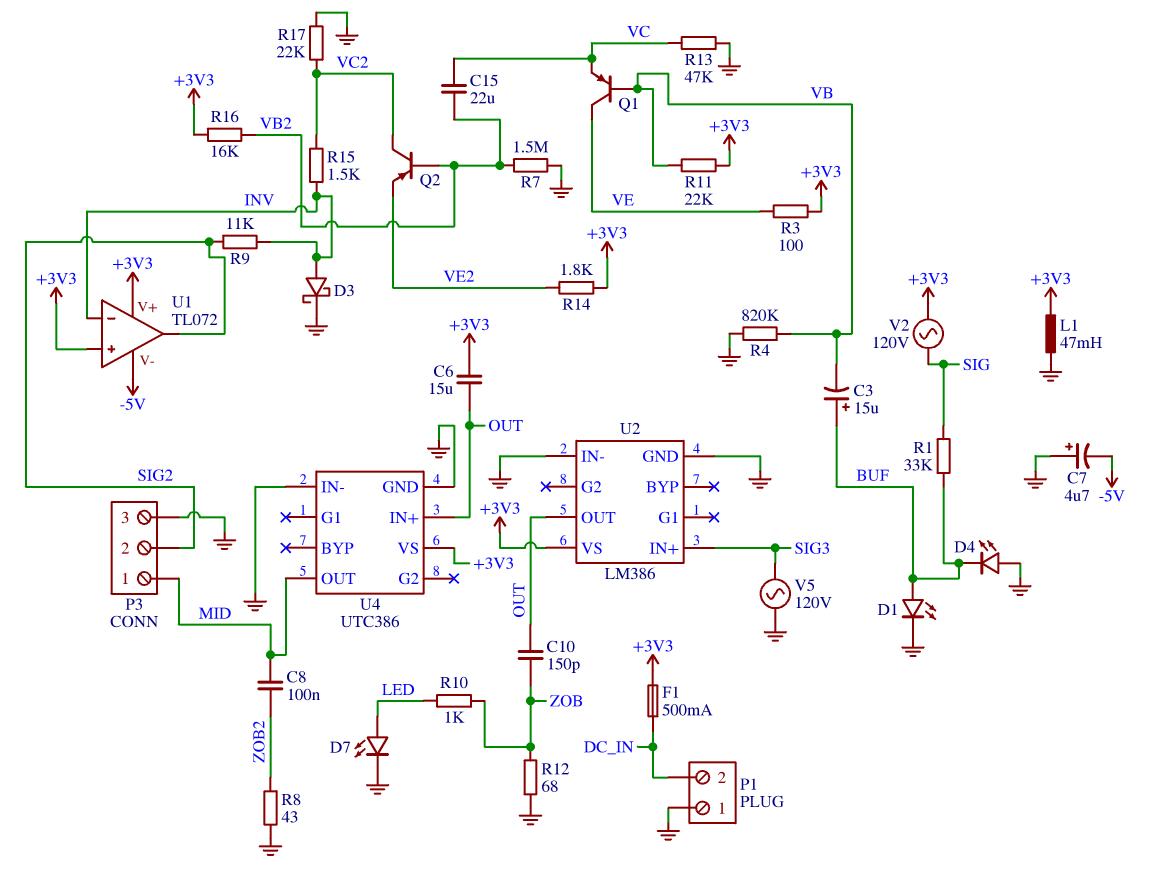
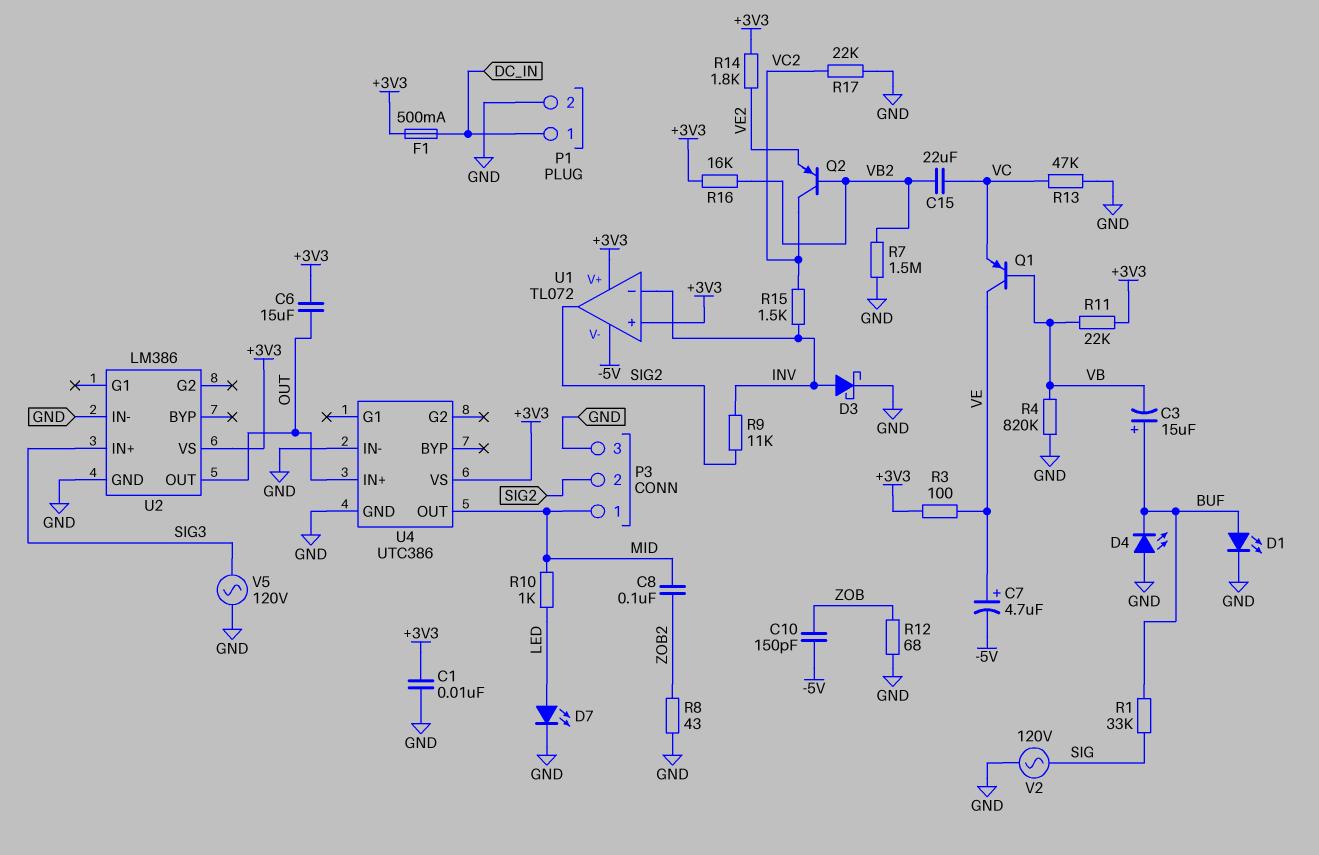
C1: none -> 10nF (+3V3, GND)
C7: 4.7uF (plus GND, minus -5V) -> 4.7uF (plus VE, minus -5V)
C10: 150pF (OUT, ZOB) -> 150pF (-5V, ZOB)
L1: 47mH (+3V3, GND) -> none
P1 pin 1: GND -> DC_IN
P1 pin 2: DC_IN -> GND
R10: 1k (LED, ZOB) -> 1k (LED, MID)
V2: AC 120V (+3V3, SIG) -> AC 120V (GND, SIG)

